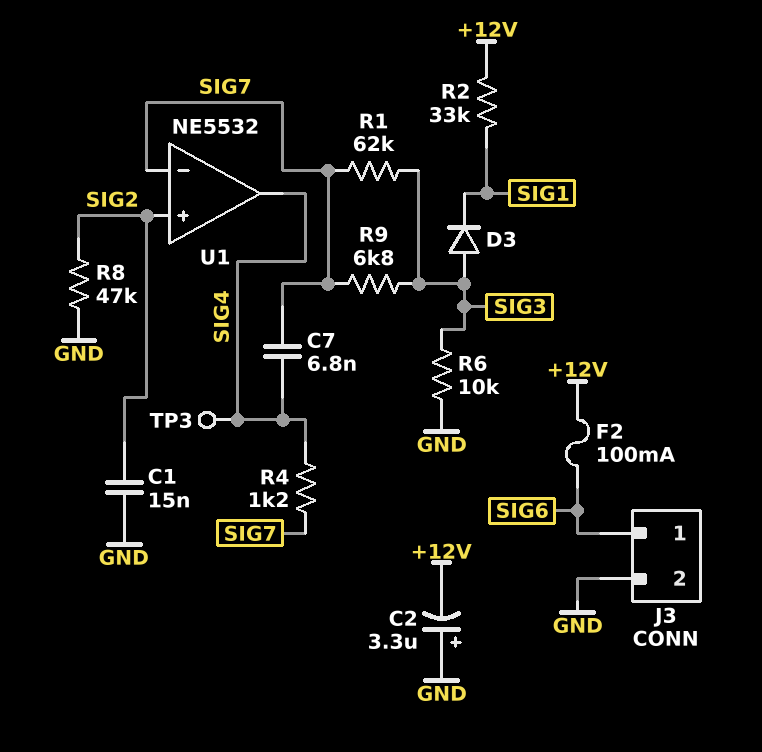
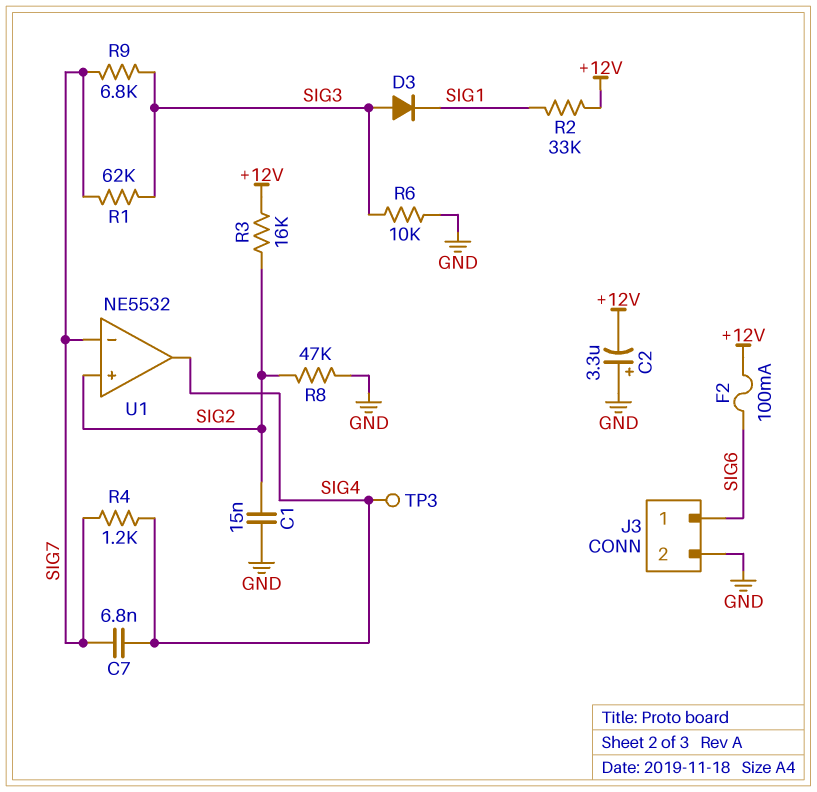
R3: none -> 16k (+12V, SIG2)

